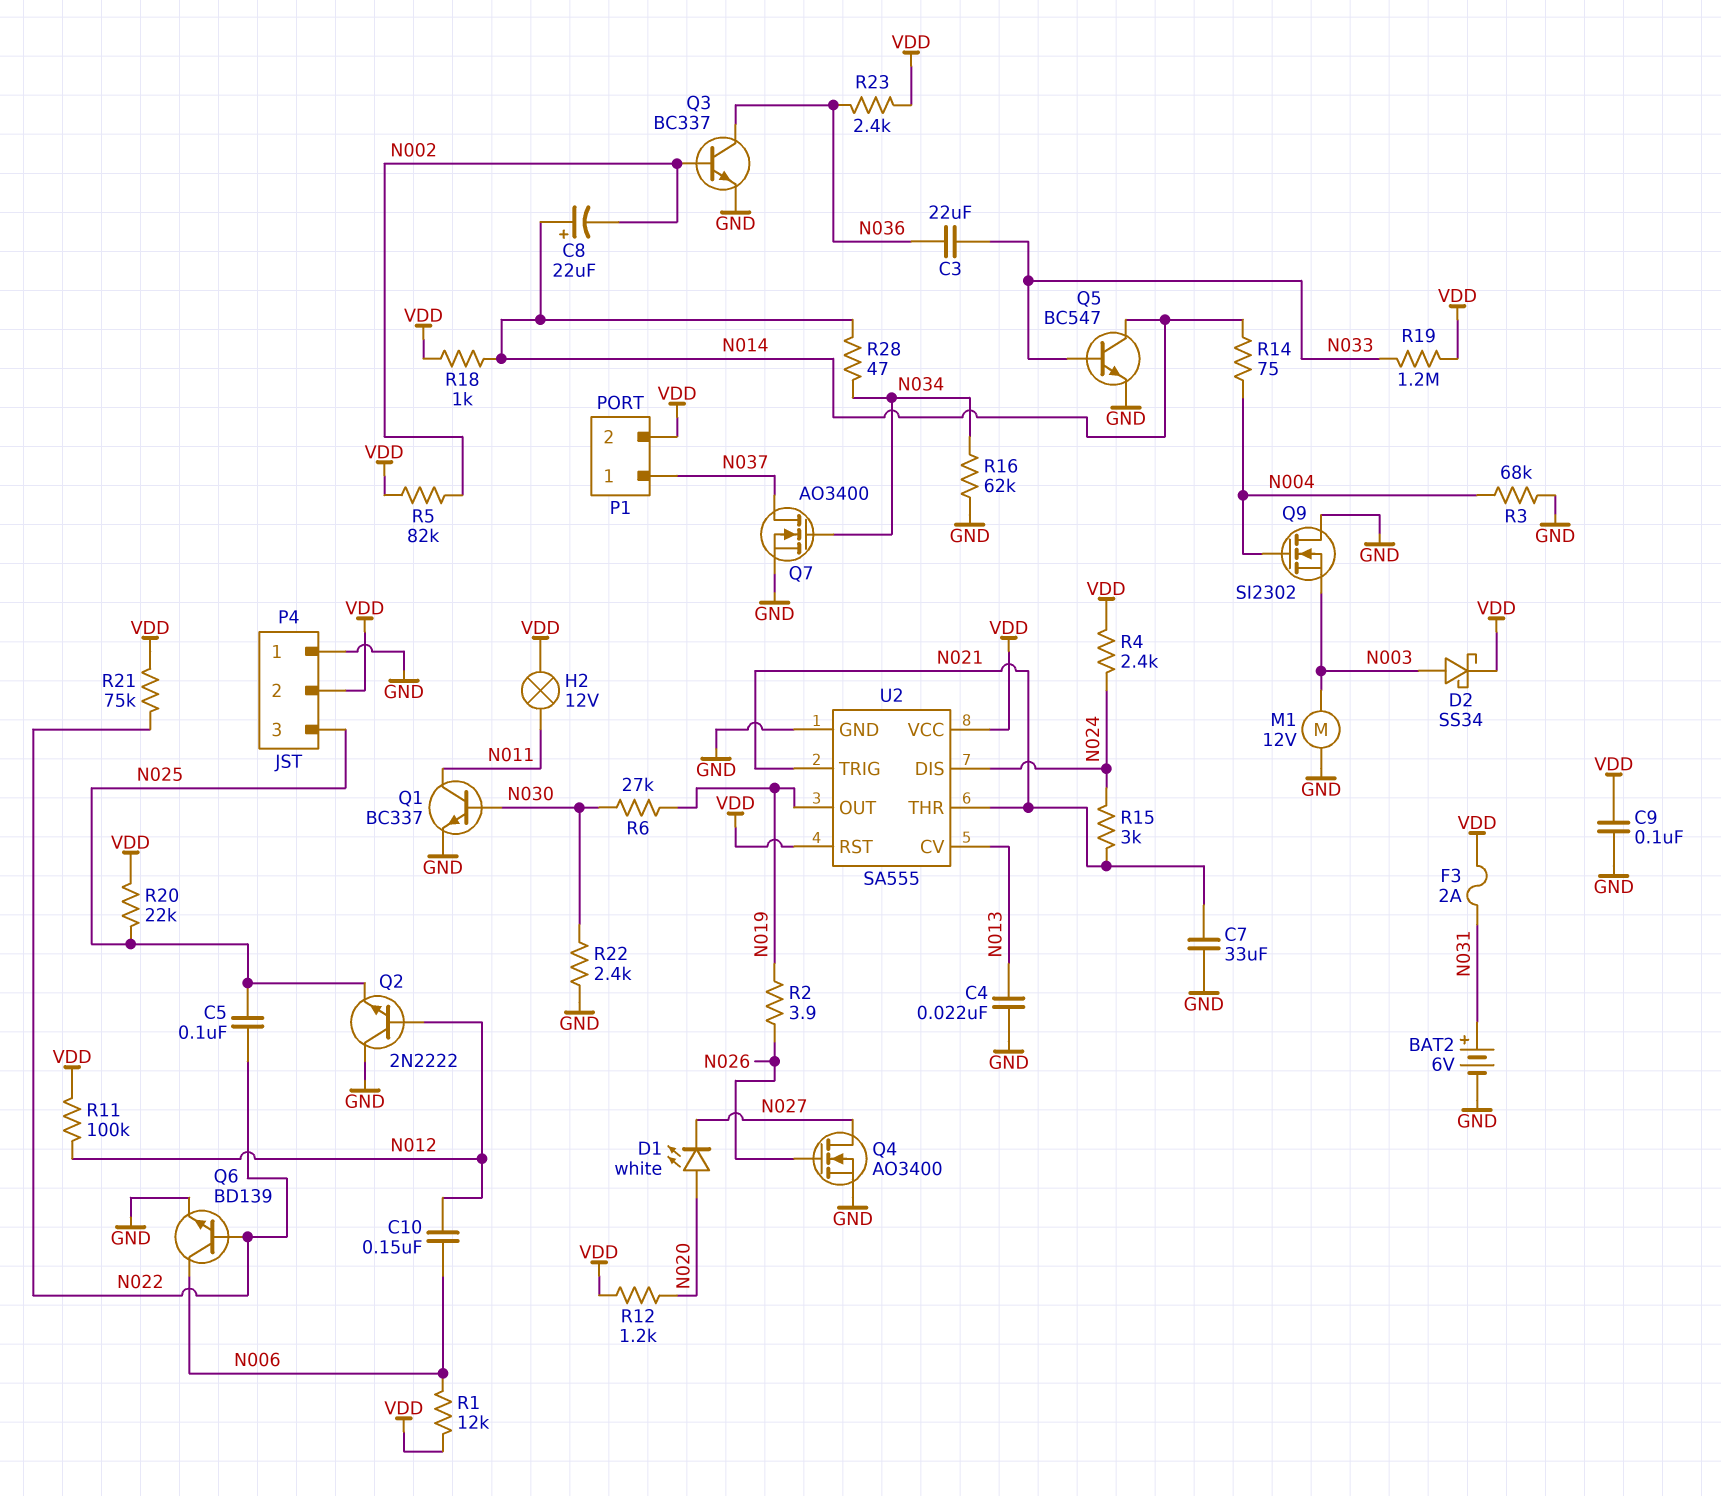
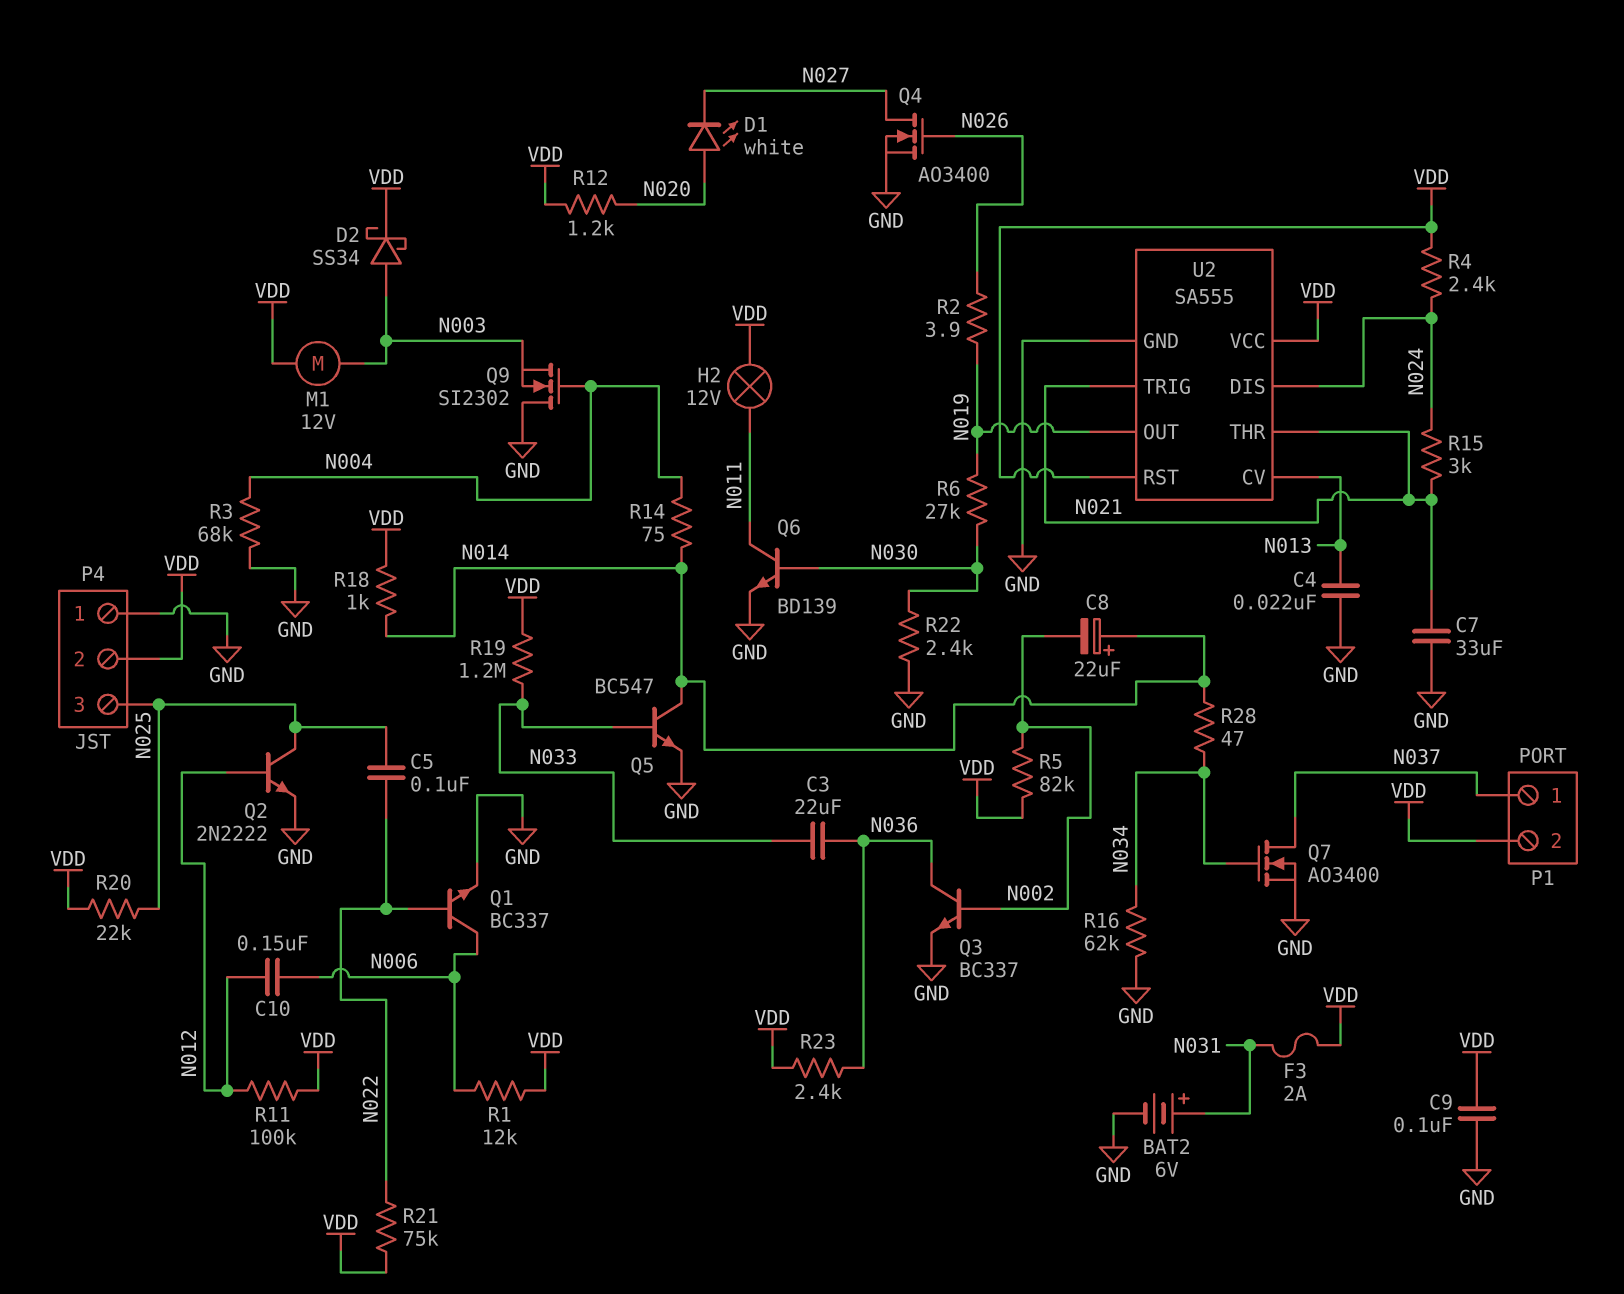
M1: motor 12V (GND, N003) -> motor 12V (N003, VDD)
Q1: NPN BC337 (B N030, C N011, E GND) -> NPN BC337 (B N022, C N006, E GND)
Q2: NPN 2N2222 (B N012, C GND, E N025) -> NPN 2N2222 (B N012, C N025, E GND)
Q6: NPN BD139 (B N022, C N006, E GND) -> NPN BD139 (B N030, C N011, E GND)

